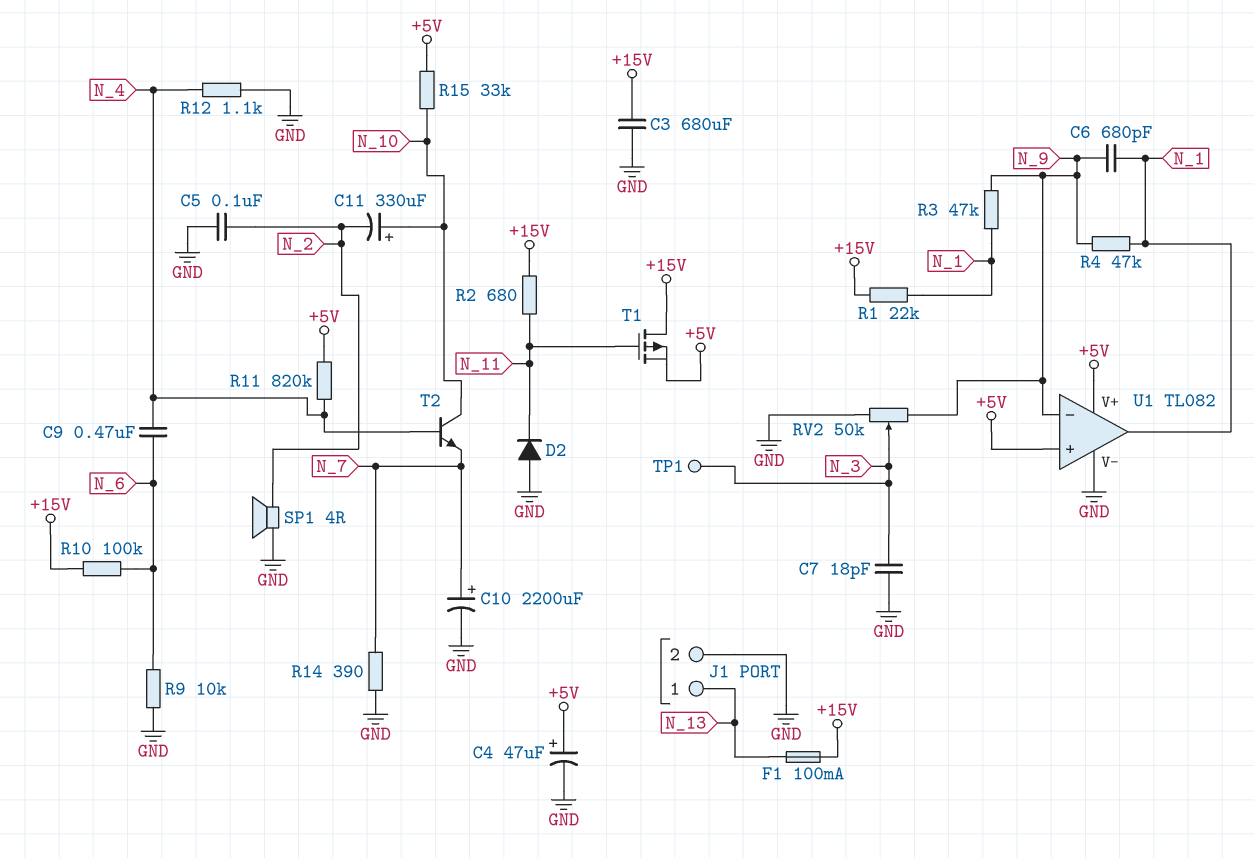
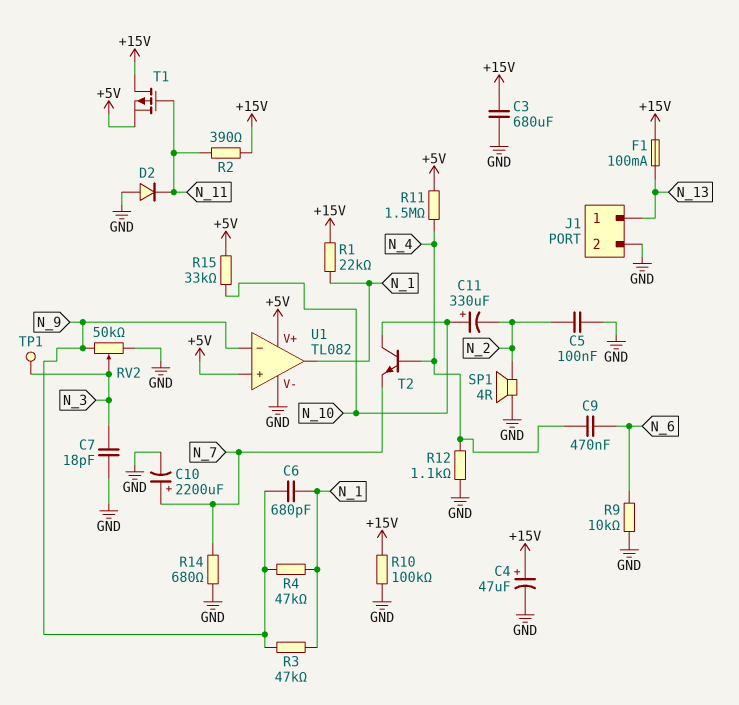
C4: 47uF (plus +5V, minus GND) -> 47uF (plus +15V, minus GND)
R2: 680 (+15V, N_11) -> 390 (+15V, N_11)
R10: 100k (+15V, N_6) -> 100k (+15V, GND)
R11: 820k (+5V, N_4) -> 1.5M (+5V, N_4)
R14: 390 (GND, N_7) -> 680 (GND, N_7)

